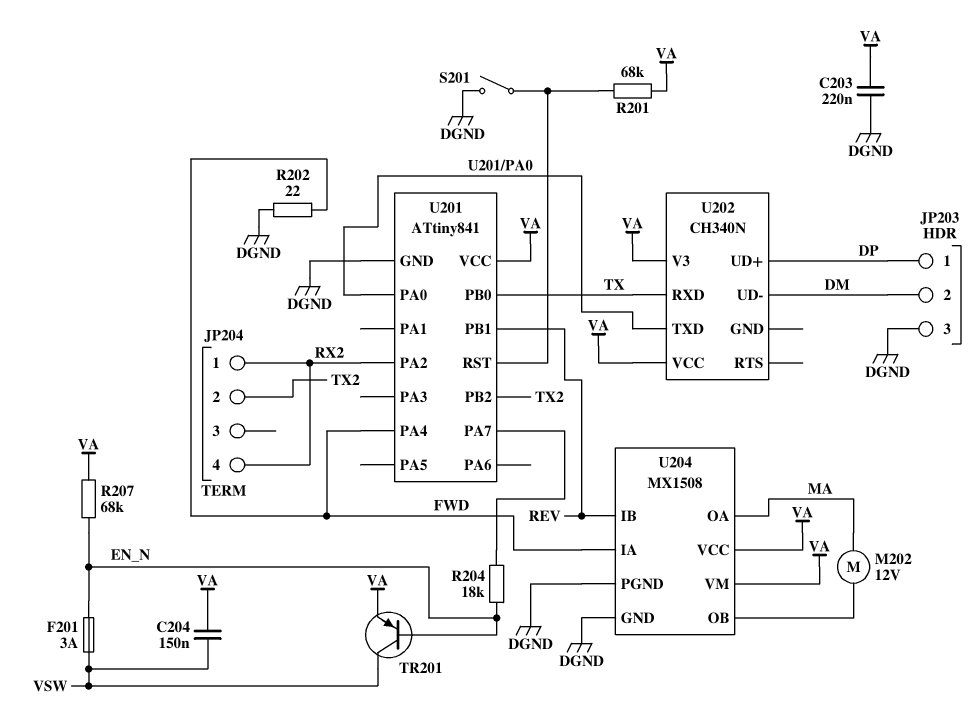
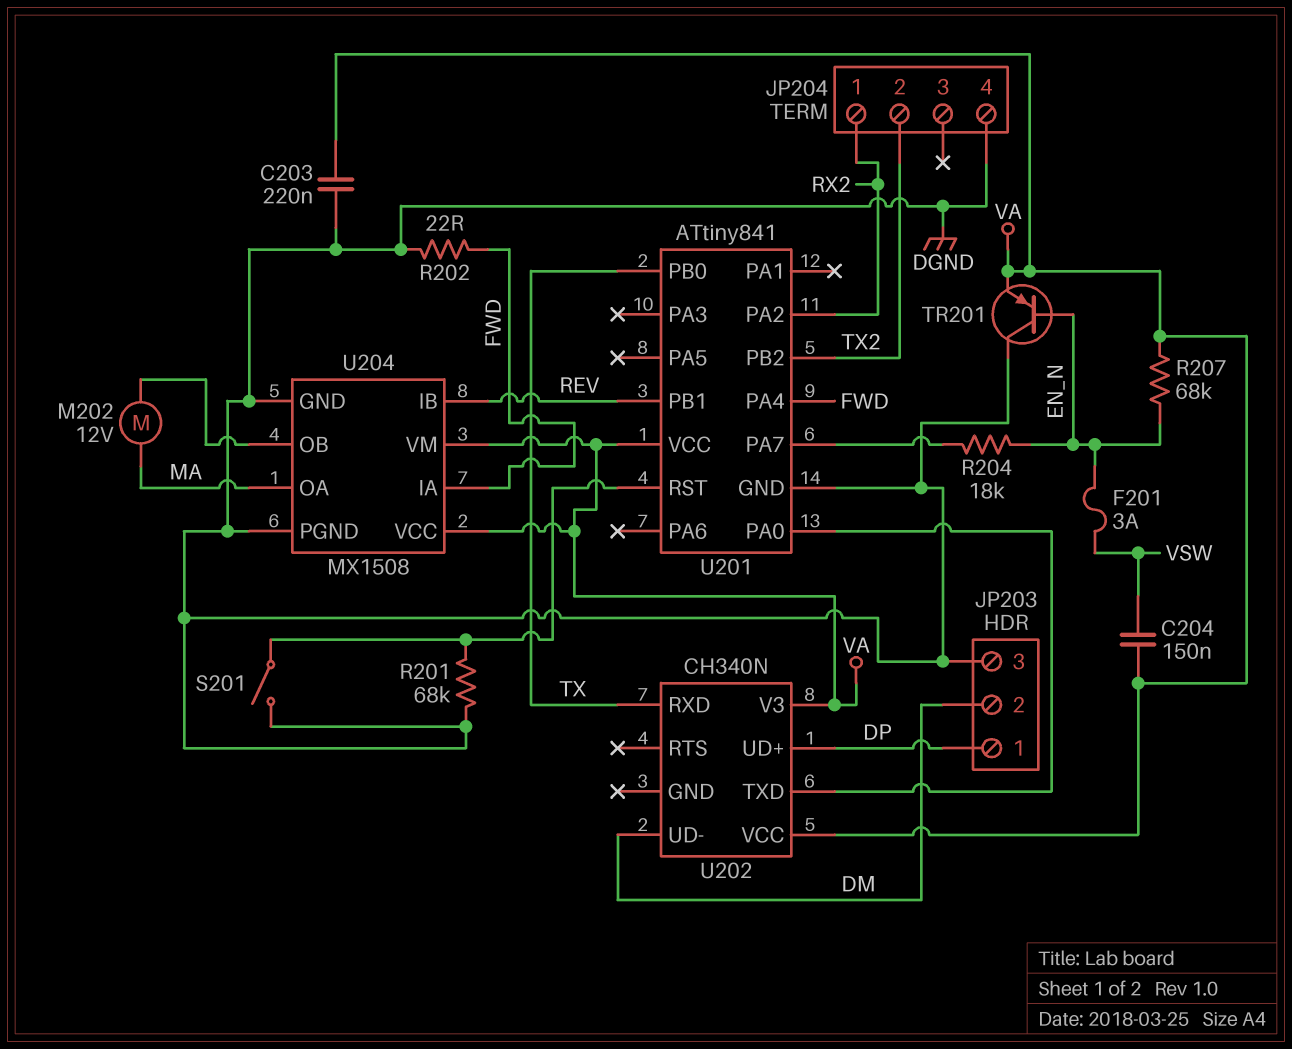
JP204 pin 4: RX2 -> DGND
R201: 68k (U201/RST, VA) -> 68k (DGND, U201/RST)
TR201: PNP (B EN_N, C VSW, E VA) -> PNP (B EN_N, C DGND, E VA)

